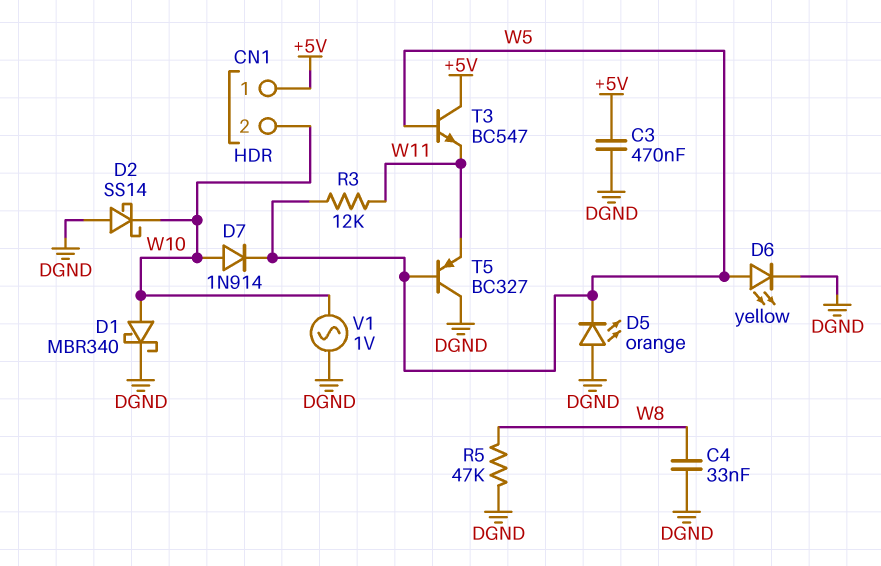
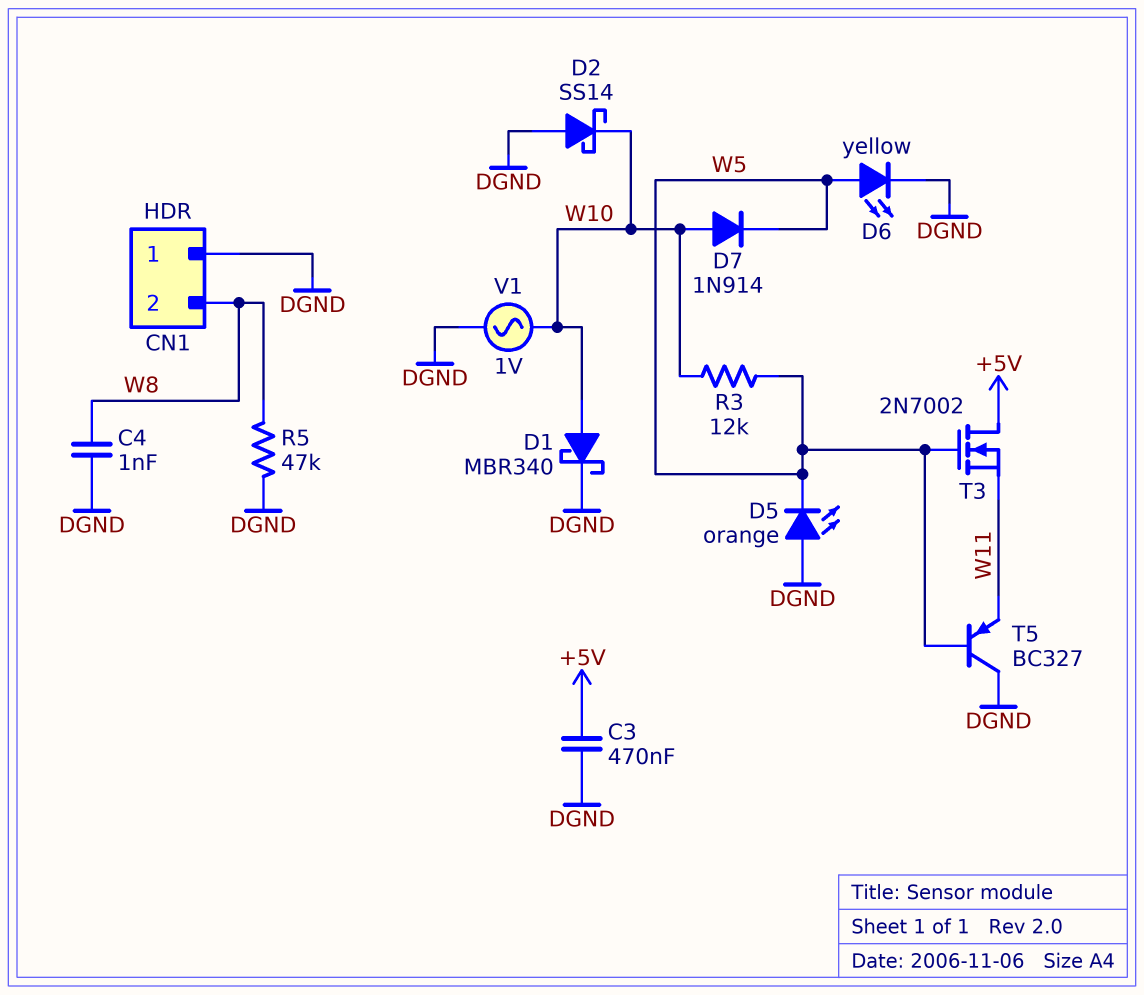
C4: 33nF (DGND, W8) -> 1nF (DGND, W8)
CN1 pin 1: +5V -> DGND
CN1 pin 2: W10 -> W8
R3: 12k (W5, W11) -> 12k (W5, W10)
T3: NPN BC547 (B W5, C +5V, E W11) -> NMOS 2N7002 (G W5, D +5V, S W11)

